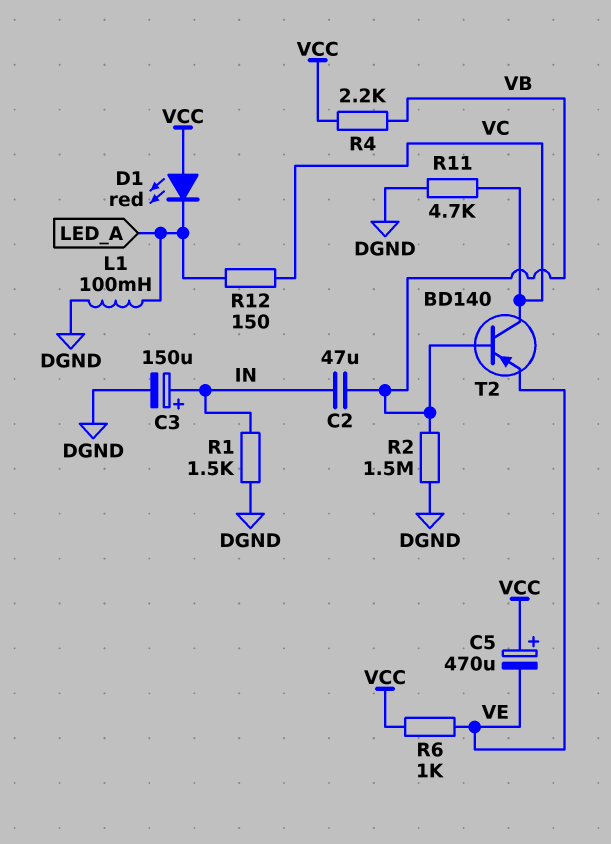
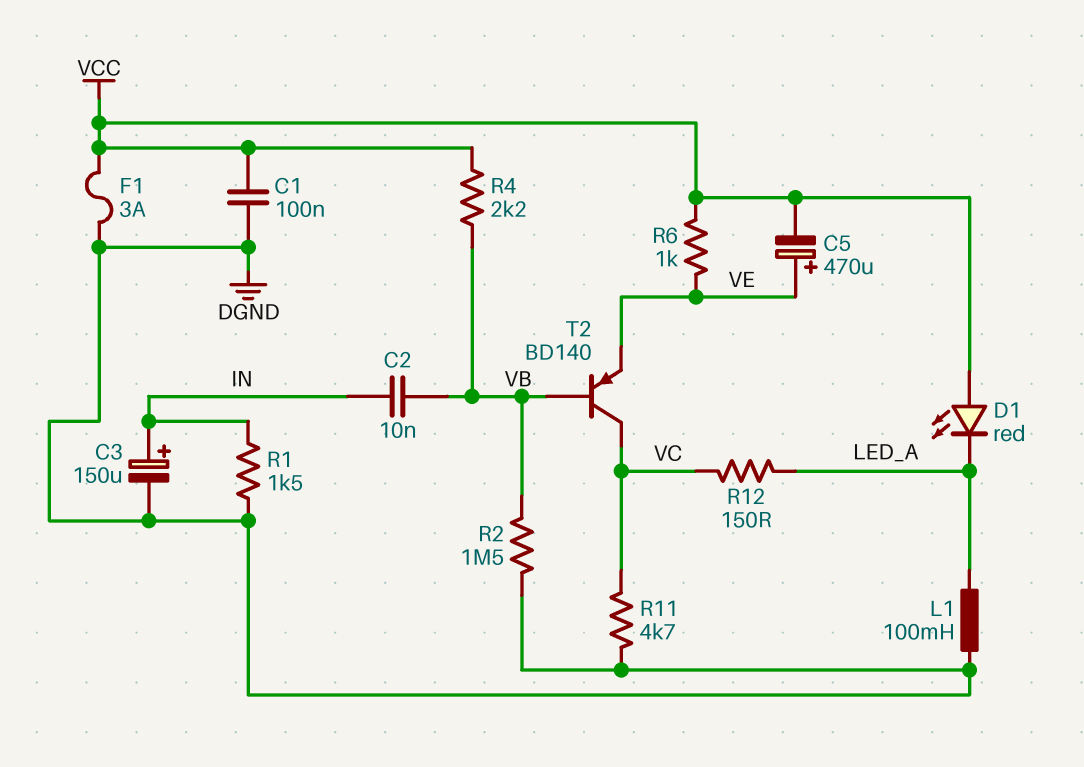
C1: none -> 100nF (DGND, VCC)
C2: 47uF (IN, VB) -> 10nF (IN, VB)
C5: 470uF (plus VCC, minus VE) -> 470uF (plus VE, minus VCC)
F1: none -> 3A (DGND, VCC)

